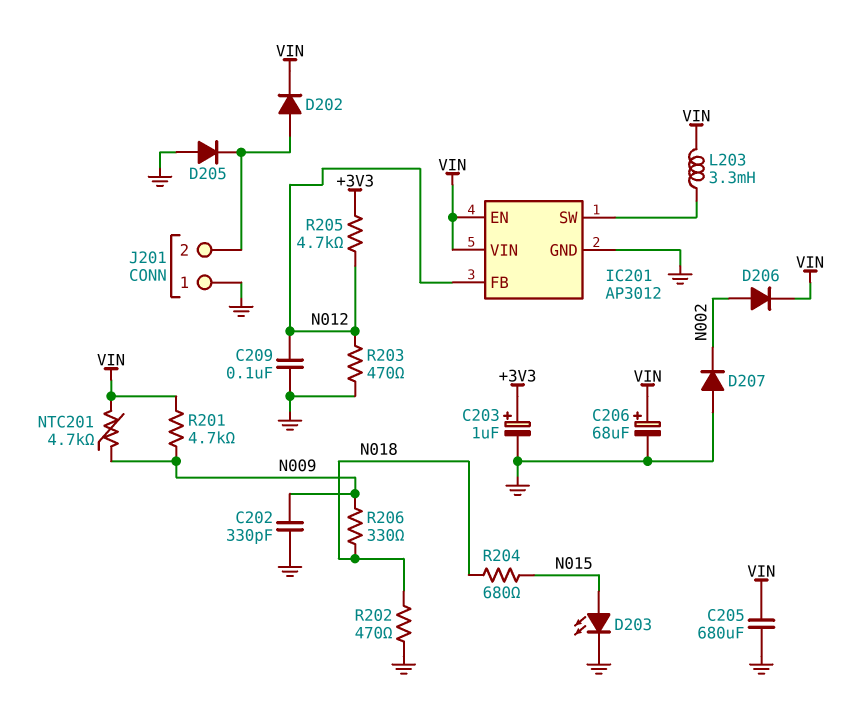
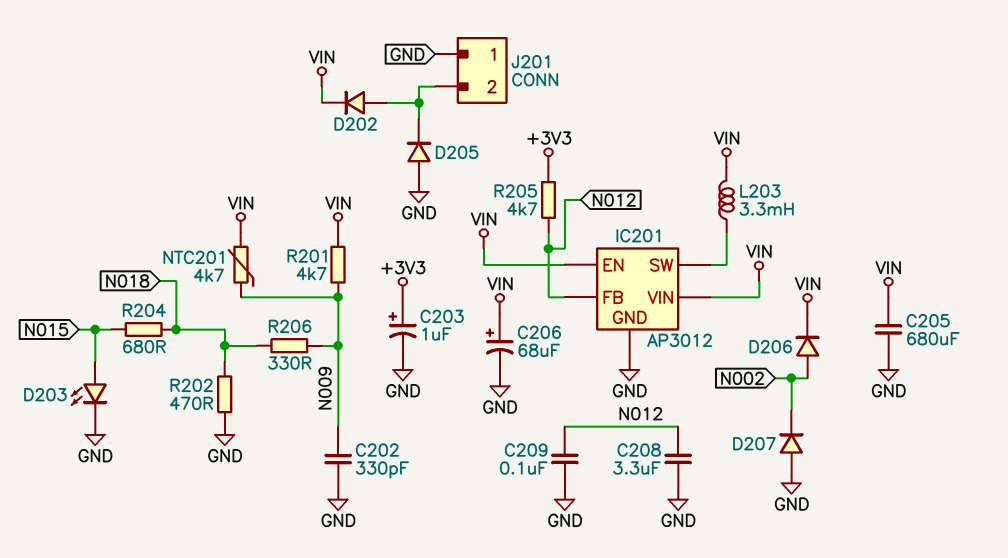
C208: none -> 3.3uF (GND, N012)
R203: 470 (GND, N012) -> none

